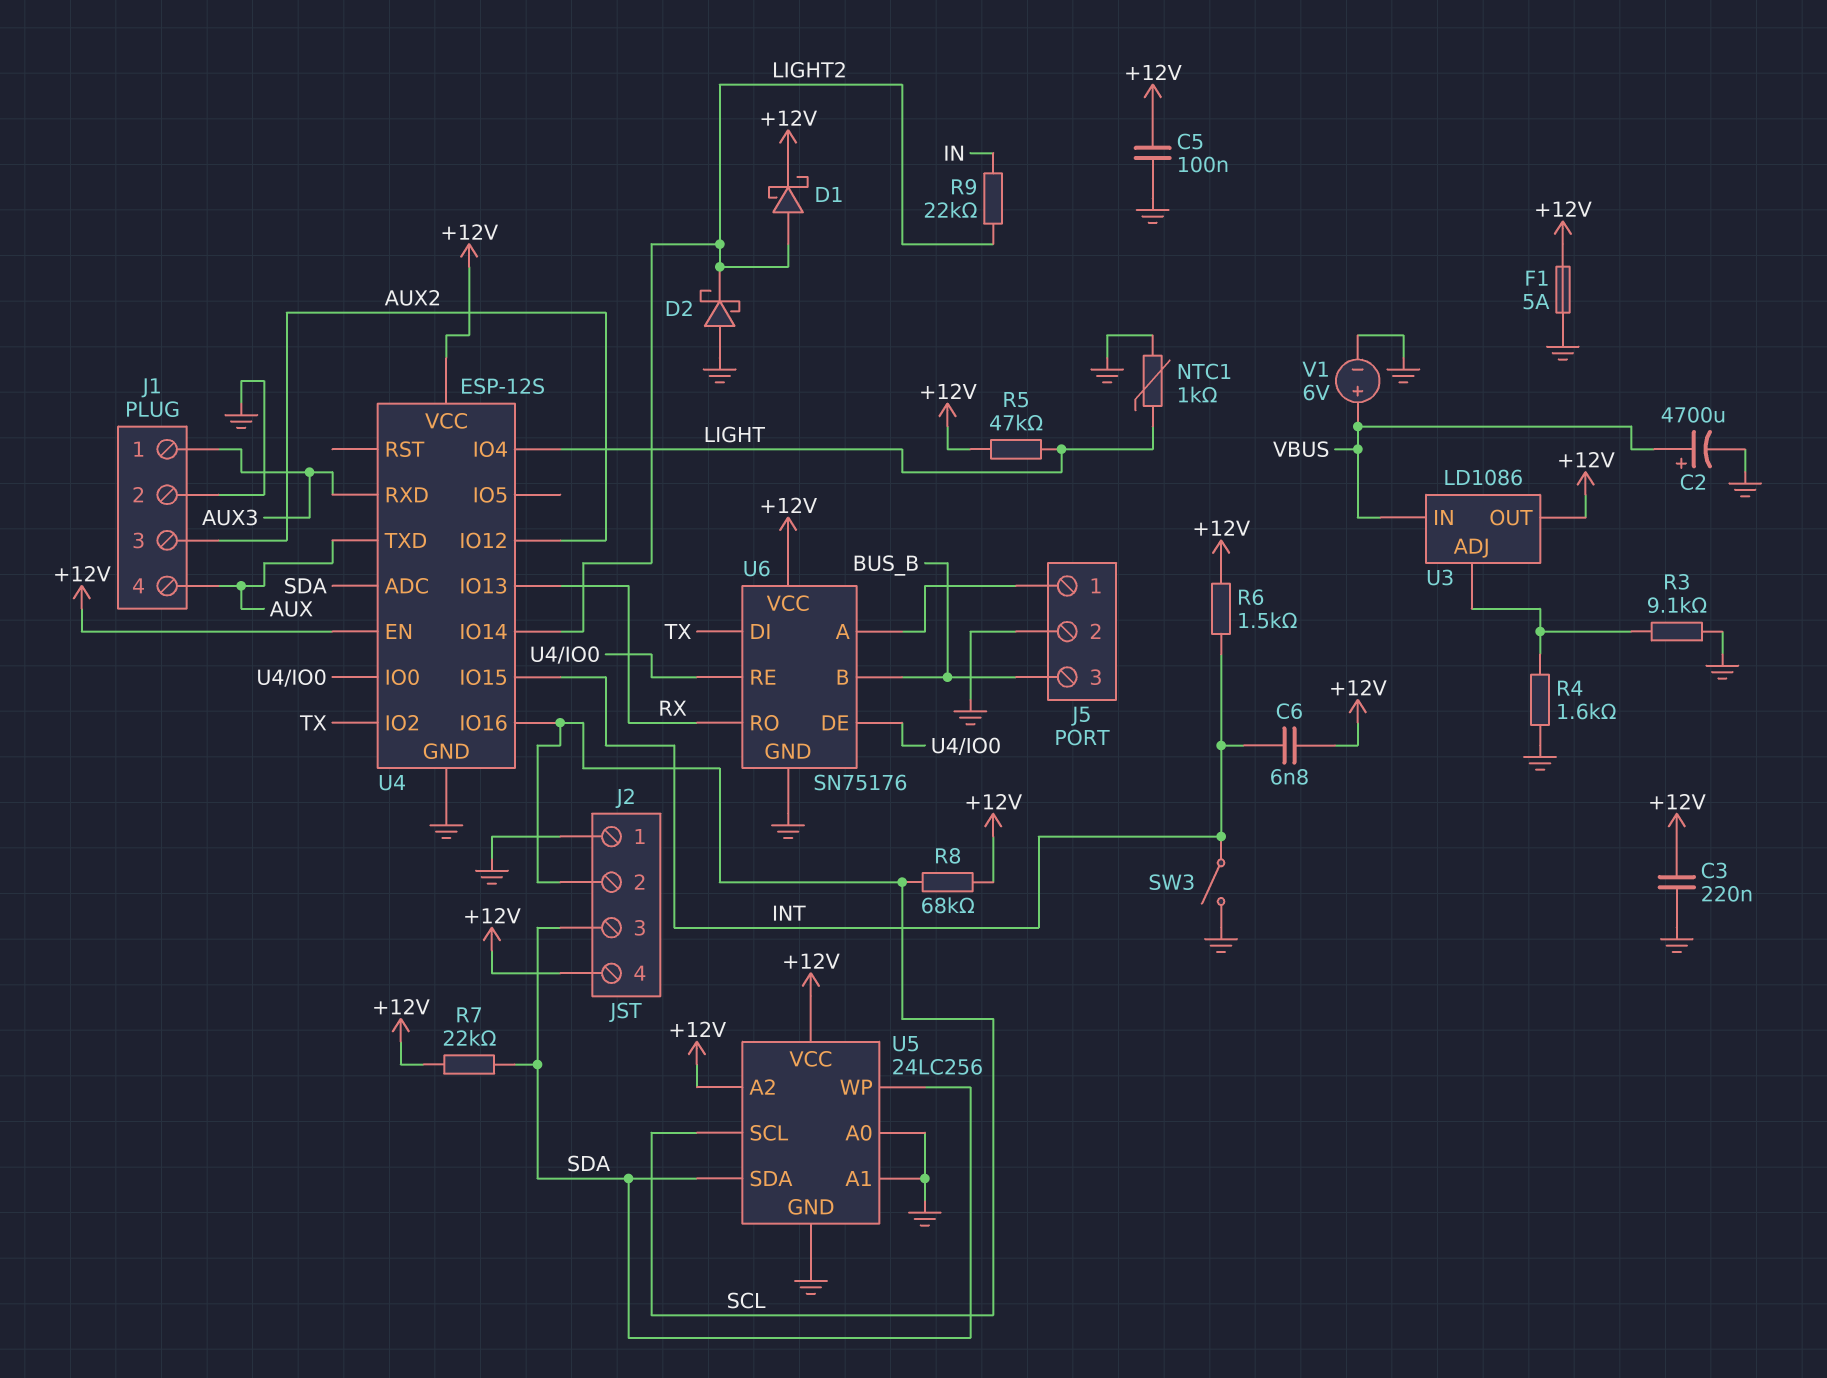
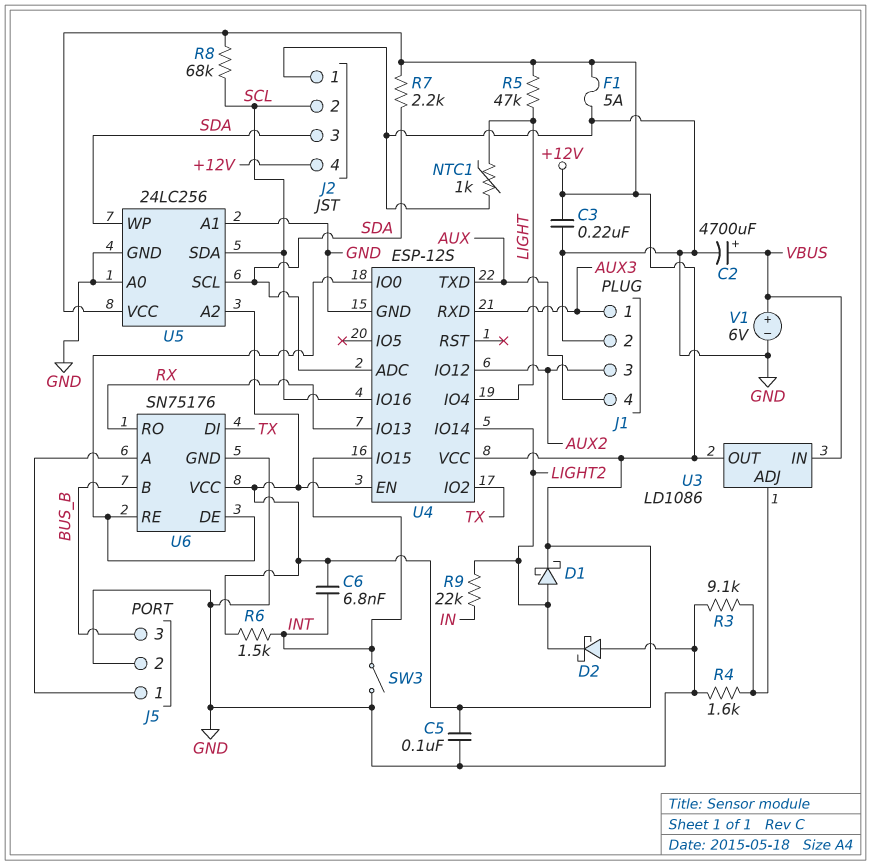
R7: 22k (+12V, SDA) -> 2.2k (+12V, SDA)
U5 pin SCL: SCL -> SDA
U5 pin SDA: SDA -> SCL

